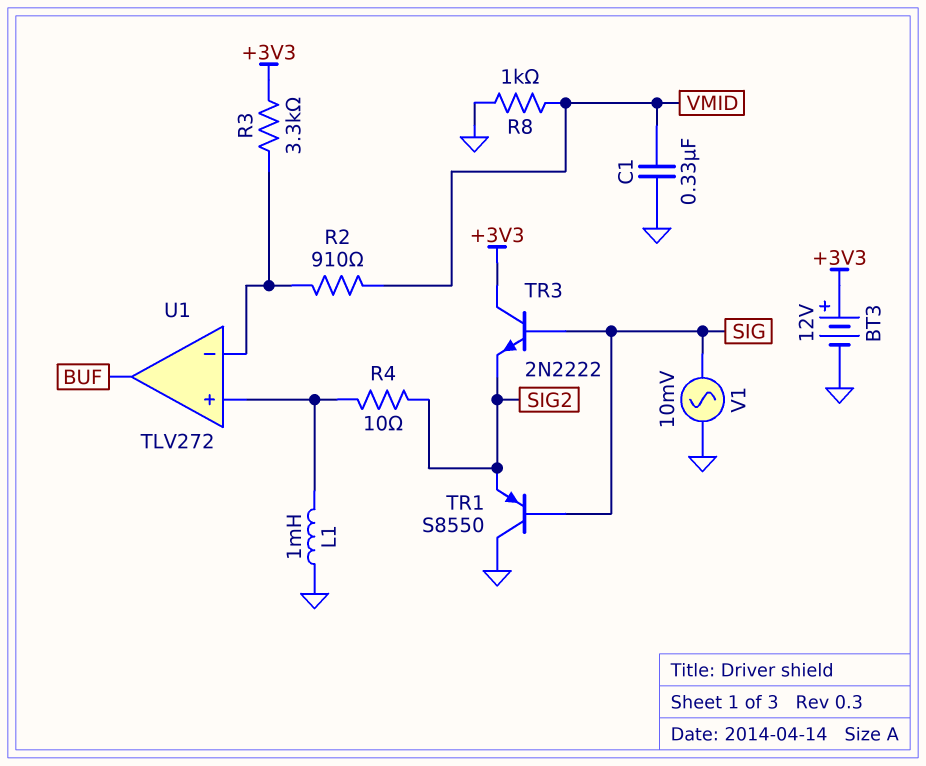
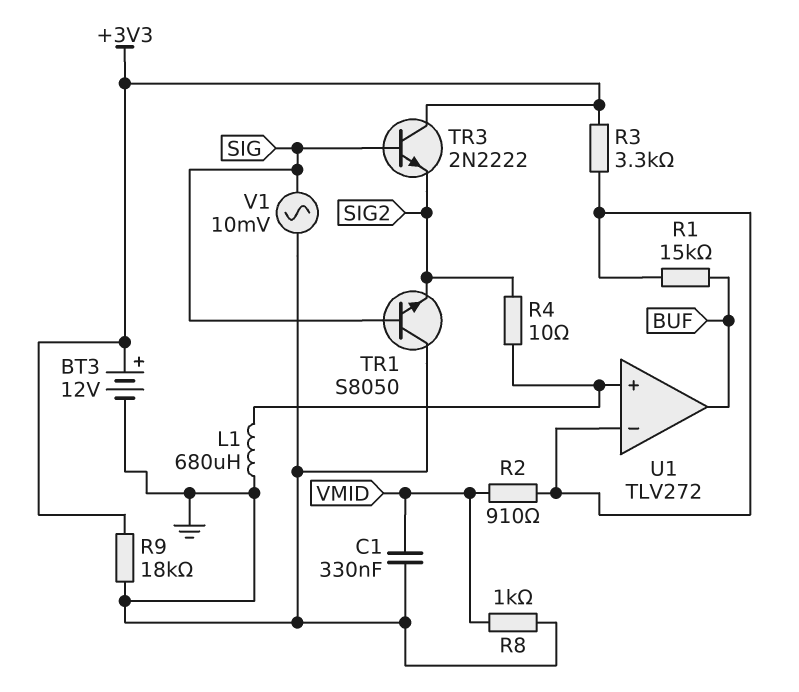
L1: 1mH (GND, U1/in+) -> 680uH (GND, U1/in+)
R1: none -> 15k (BUF, U1/in-)
R9: none -> 18k (+3V3, GND)
TR1: PNP S8550 (B SIG, C GND, E SIG2) -> NPN S8050 (B SIG, C GND, E SIG2)

